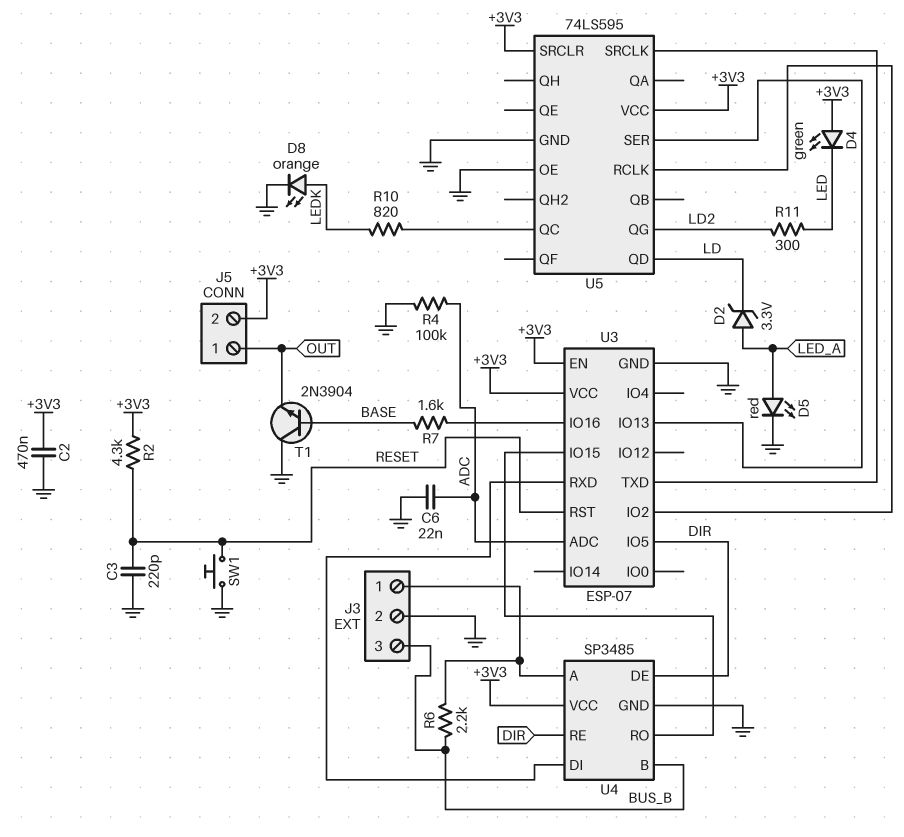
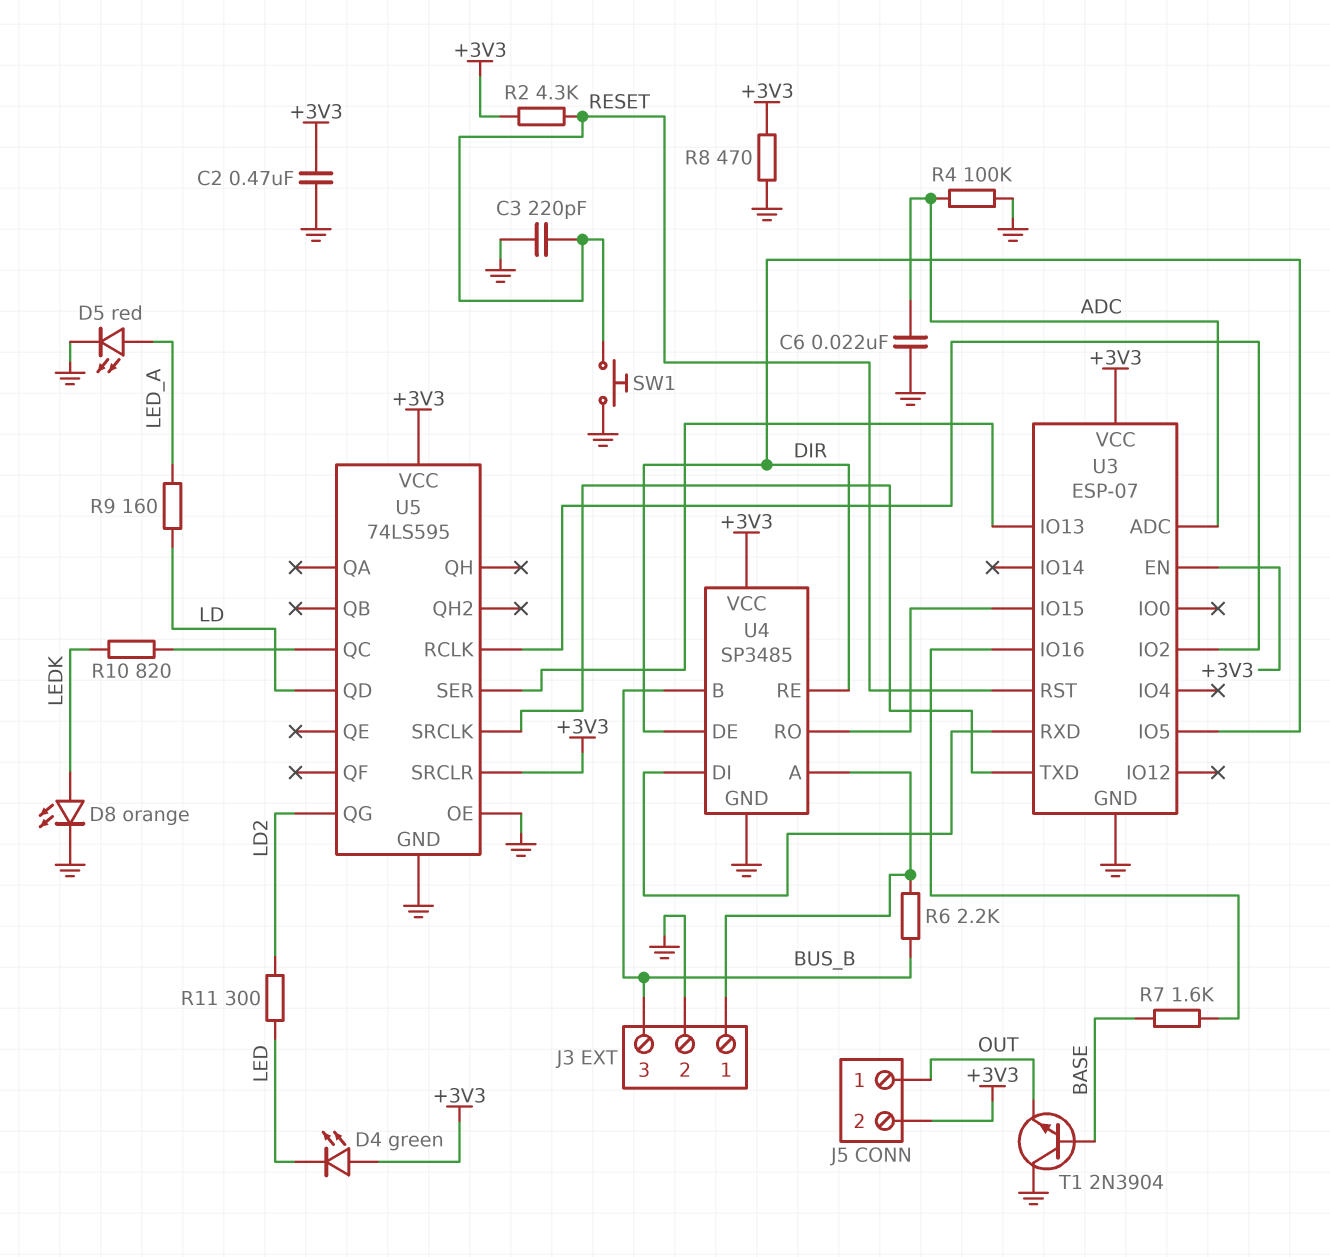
D2: zener 3.3V (A LED_A, K LD) -> none
R8: none -> 470 (+3V3, GND)
R9: none -> 160 (LD, LED_A)

